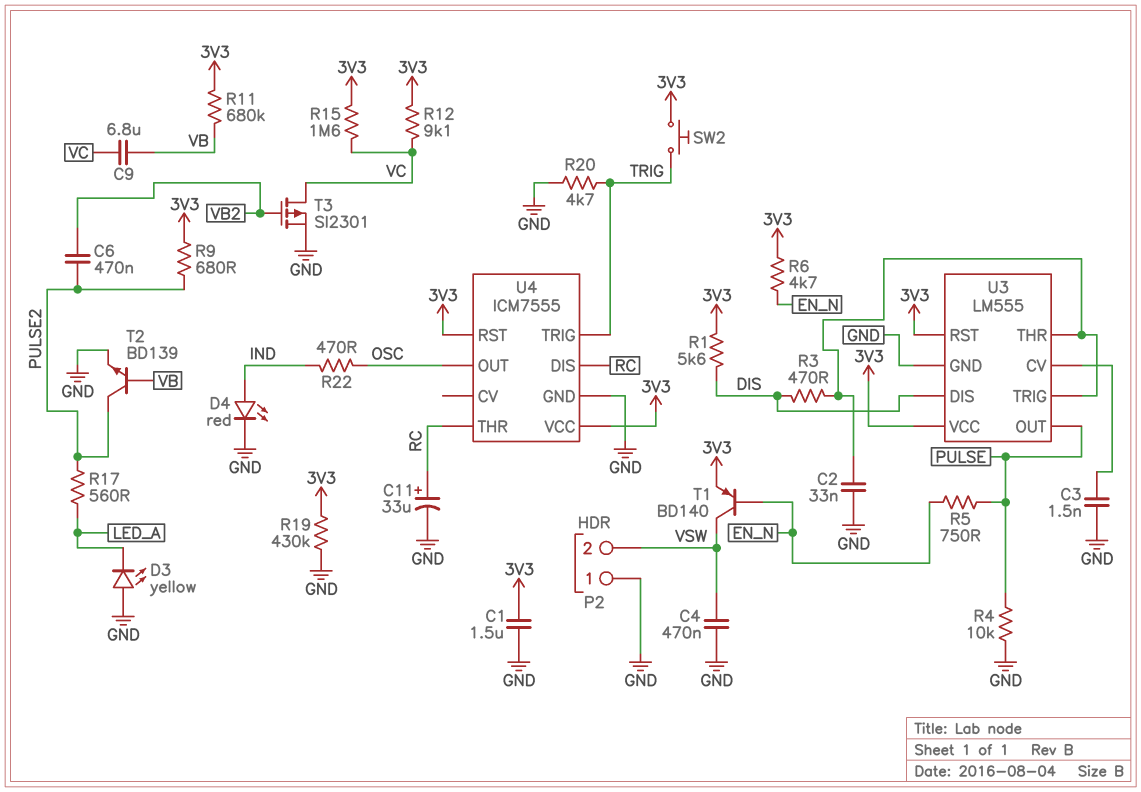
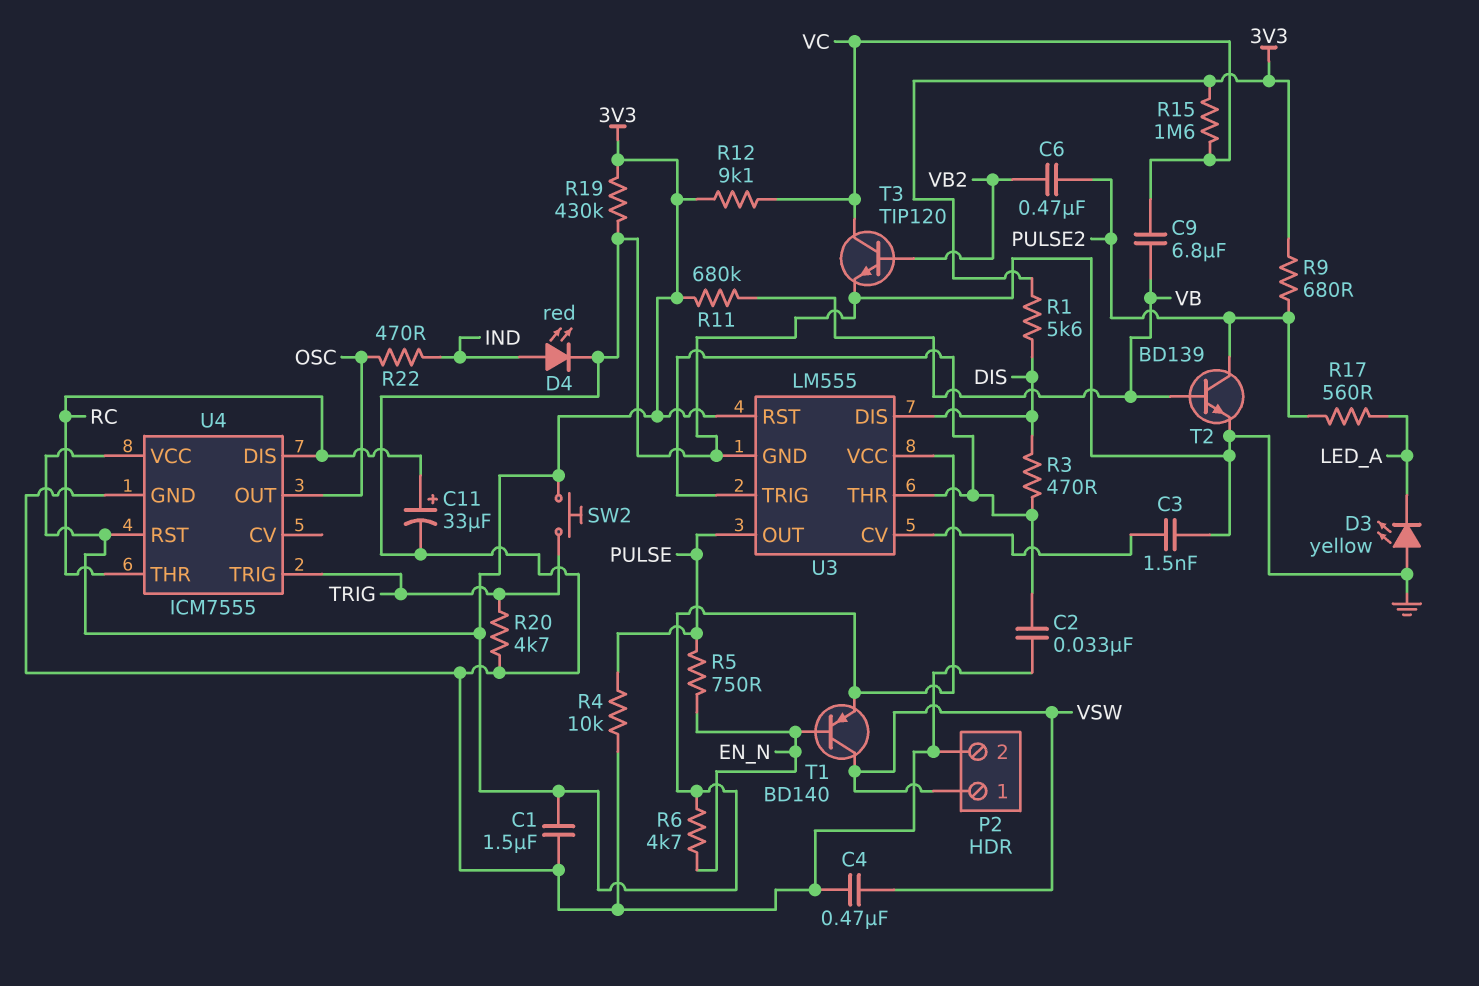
P2 pin 1: GND -> VSW
P2 pin 2: VSW -> GND
T3: PMOS SI2301 (G VB2, D VC, S GND) -> NPN TIP120 (B VB2, C VC, E GND)

